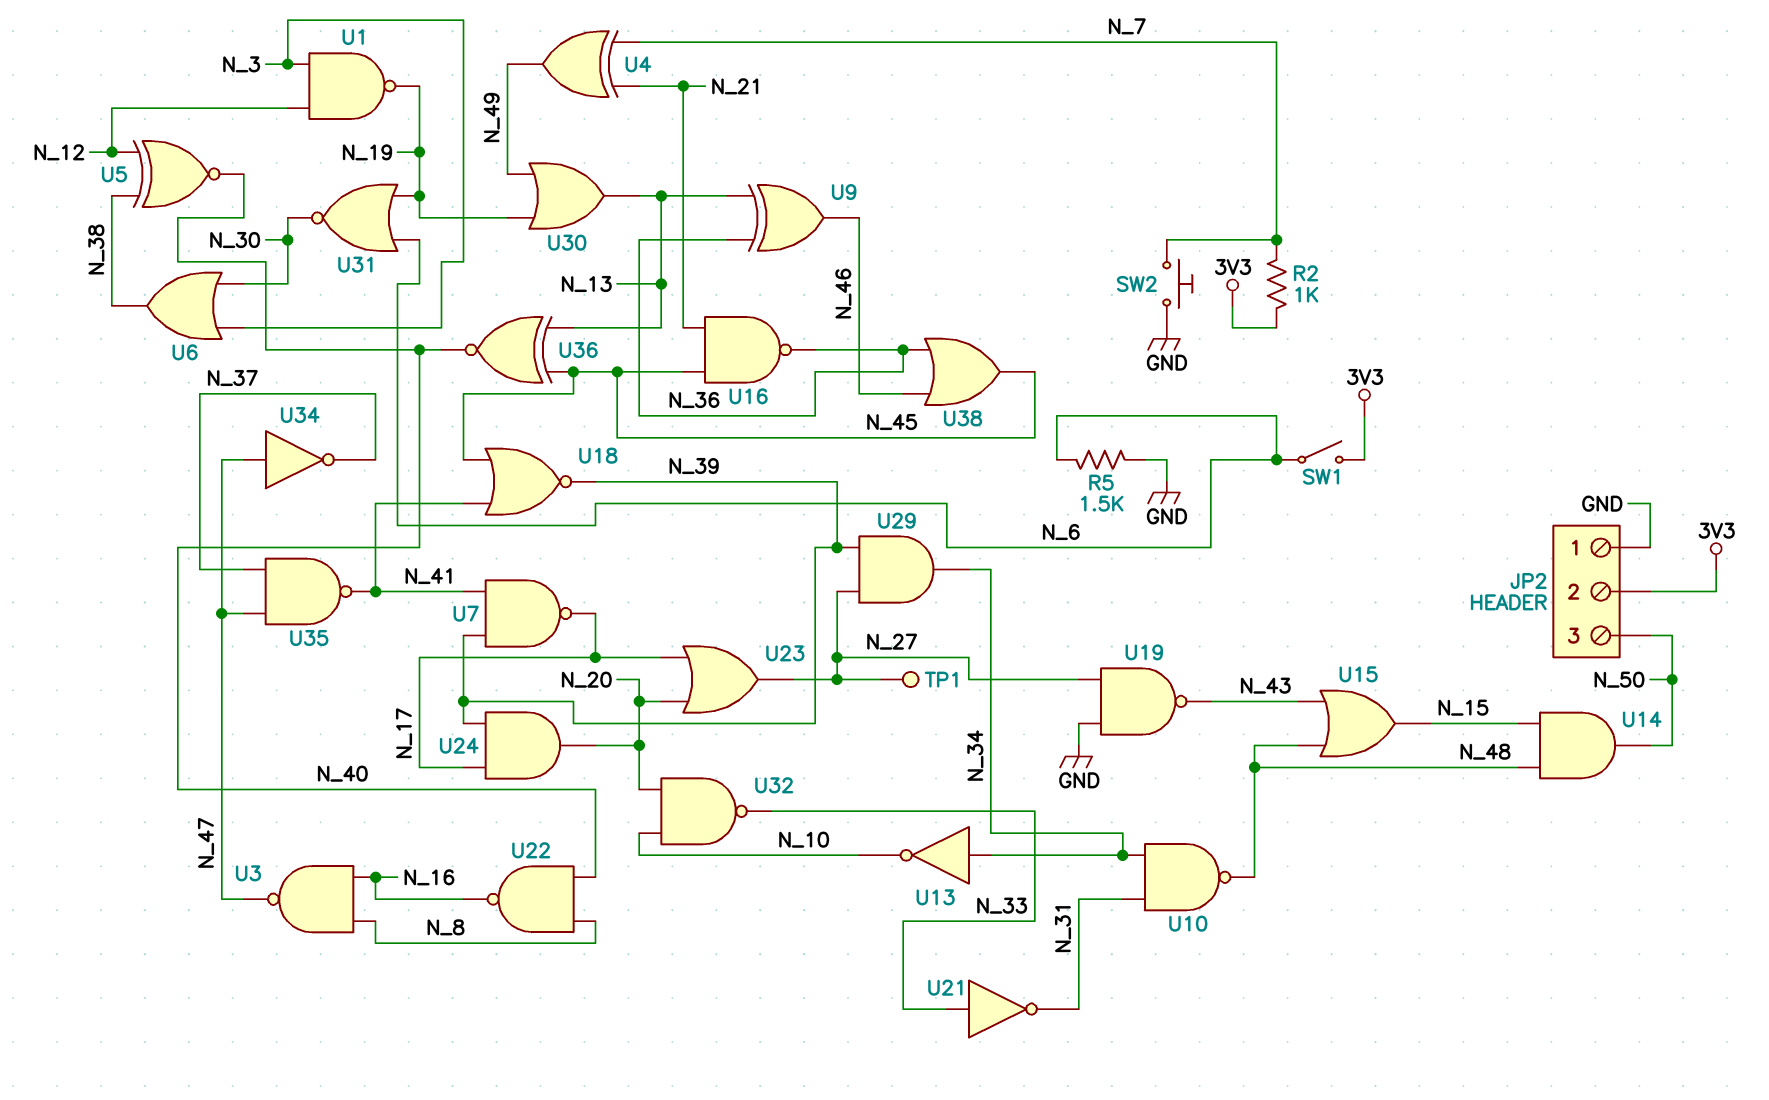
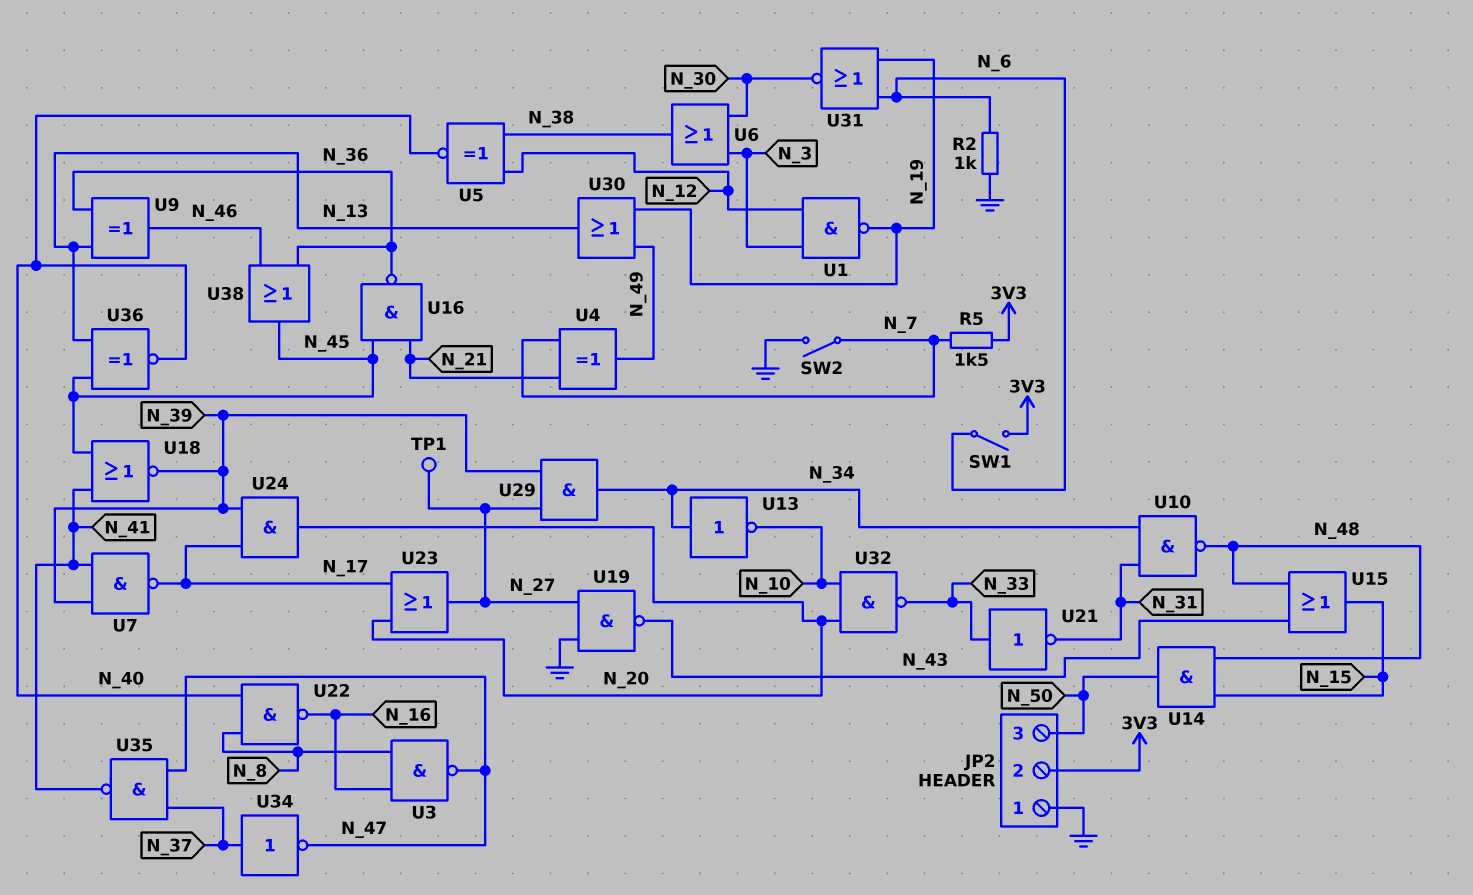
R2: 1k (3V3, N_7) -> 1k (GND, N_6)
R5: 1.5k (GND, N_6) -> 1.5k (3V3, N_7)
SW2: button (GND, N_7) -> switch (GND, N_7)
U34: NOT (in N_47, out N_37) -> NOT (in N_37, out N_47)

